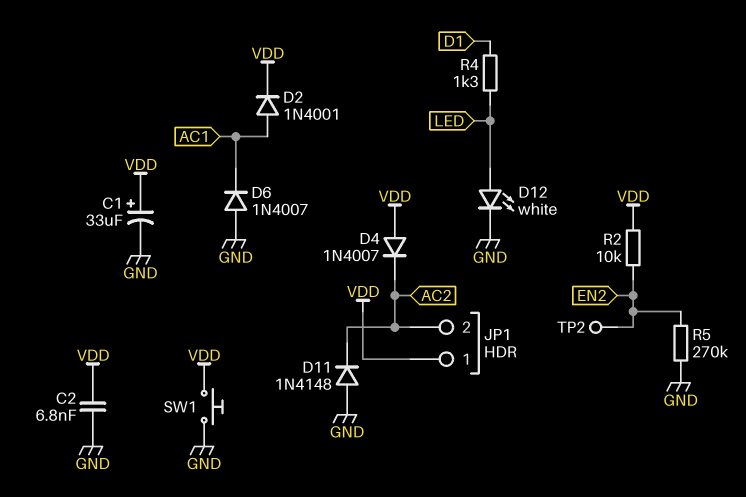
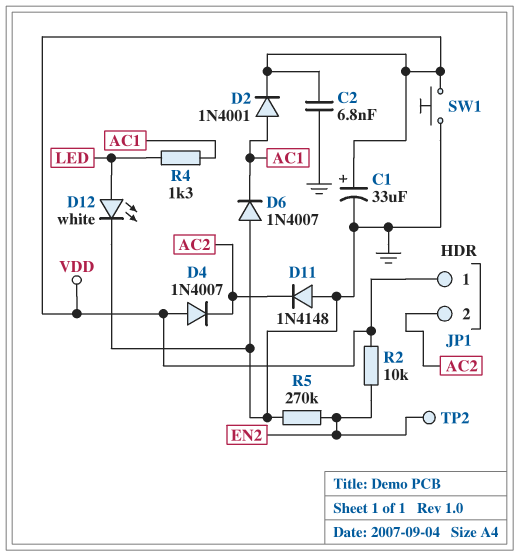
R4: 1.3k (D1, LED) -> 1.3k (AC1, LED)

